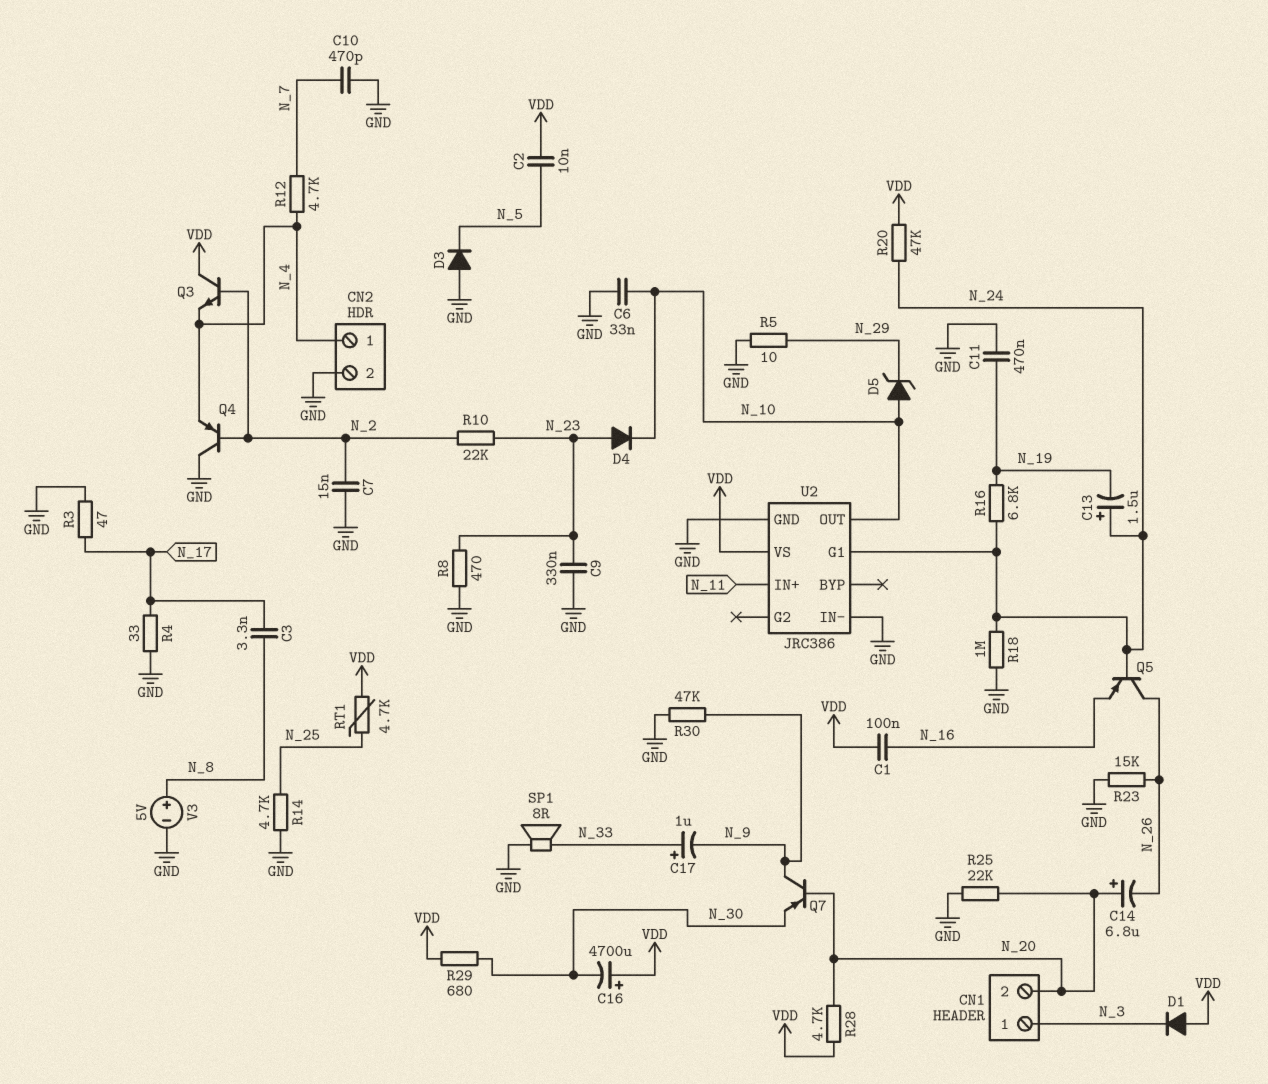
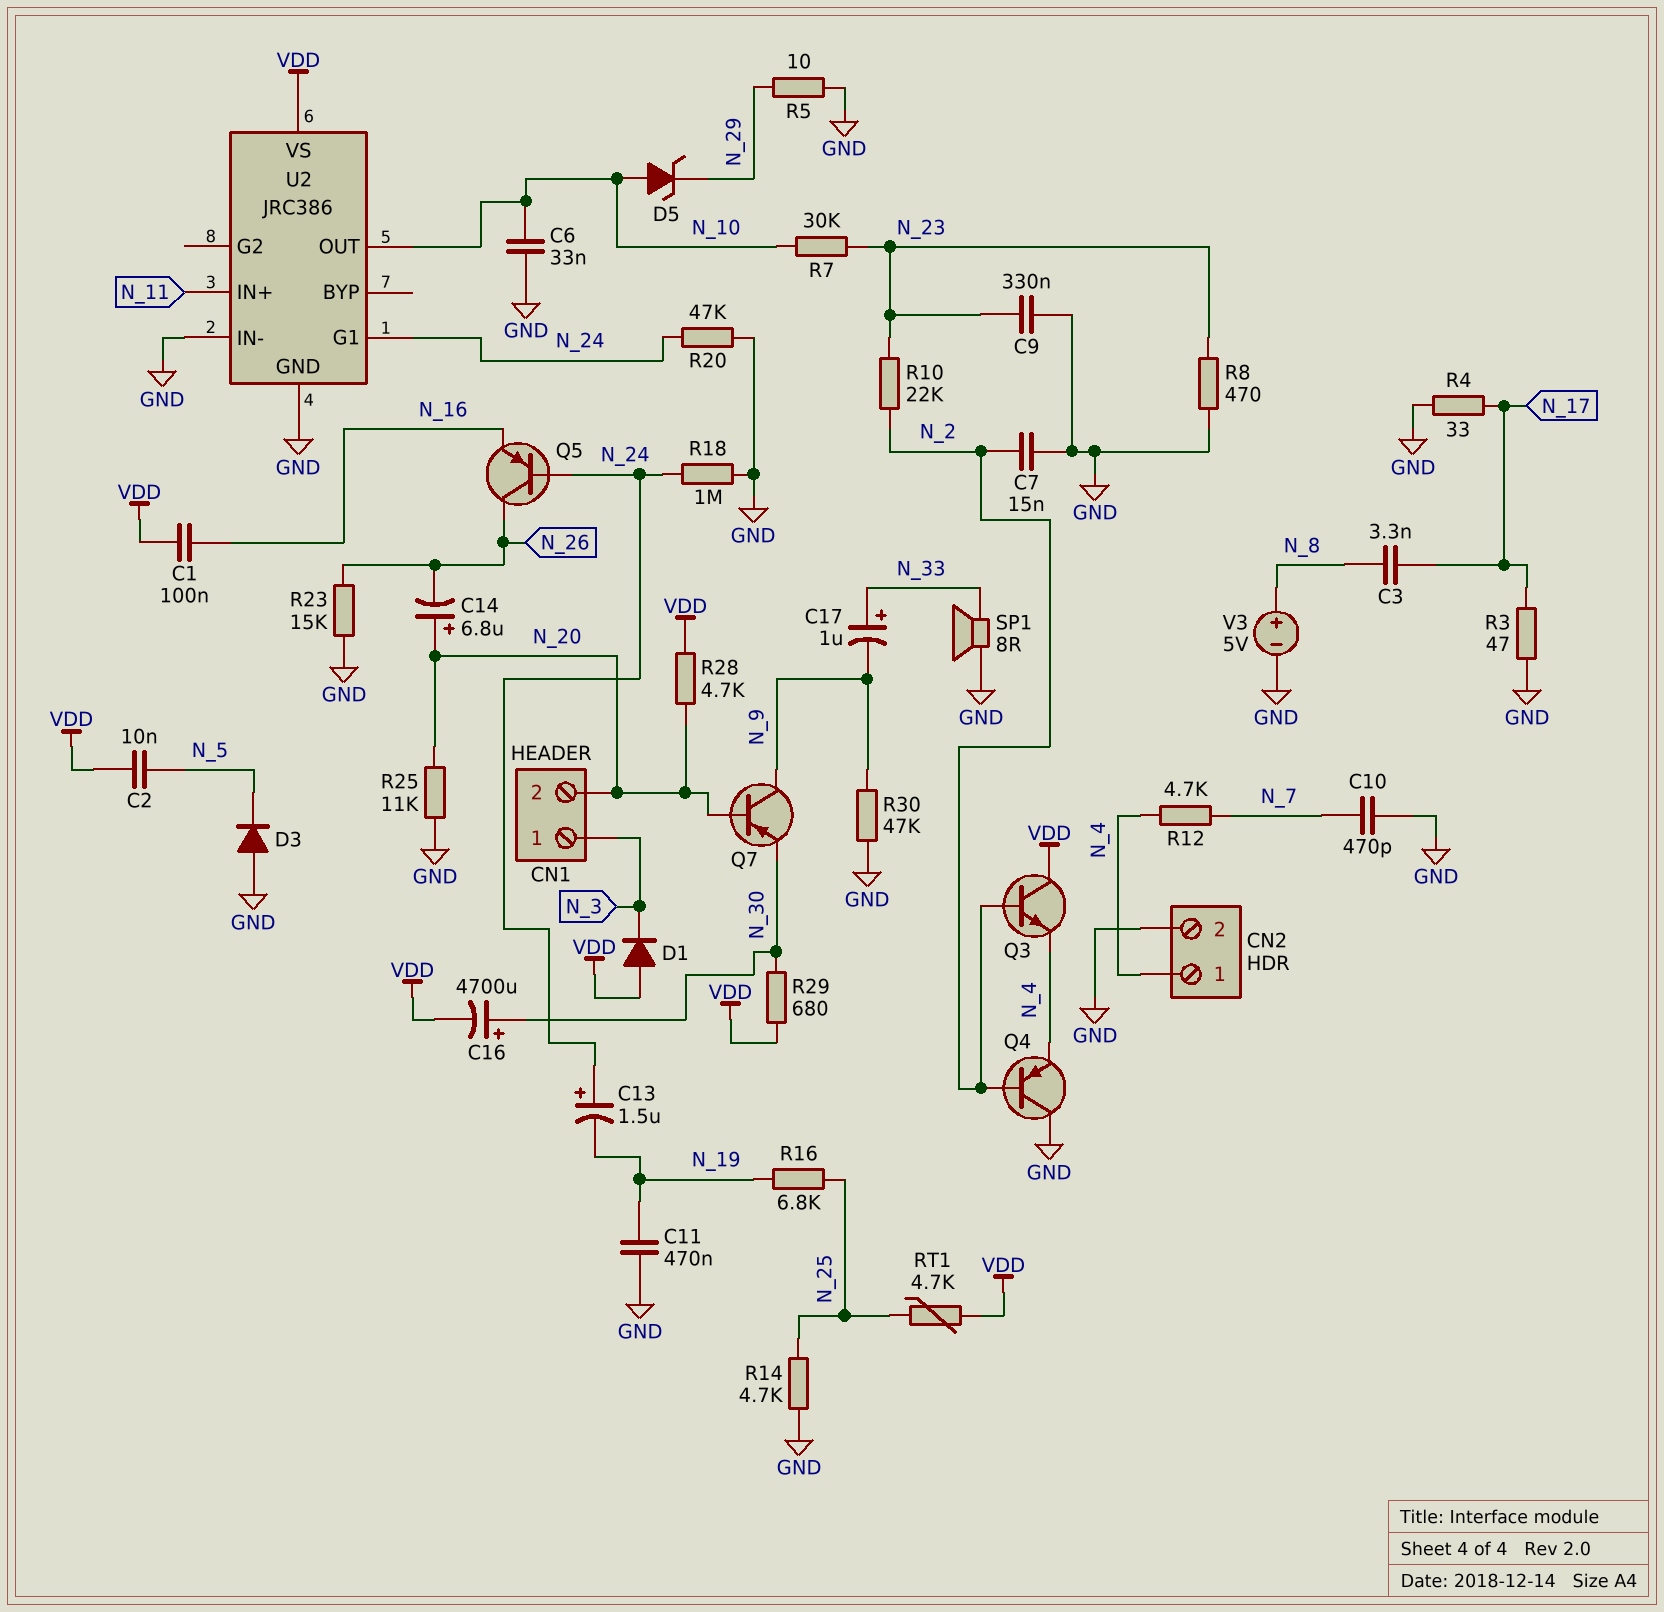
C16: 4700uF (plus VDD, minus N_30) -> 4700uF (plus N_30, minus VDD)
D4: diode (A N_23, K N_10) -> none
R7: none -> 30k (N_10, N_23)
R16: 6.8k (N_19, N_24) -> 6.8k (N_19, N_25)
R20: 47k (N_24, VDD) -> 47k (GND, N_24)
R25: 22k (GND, N_20) -> 11k (GND, N_20)

